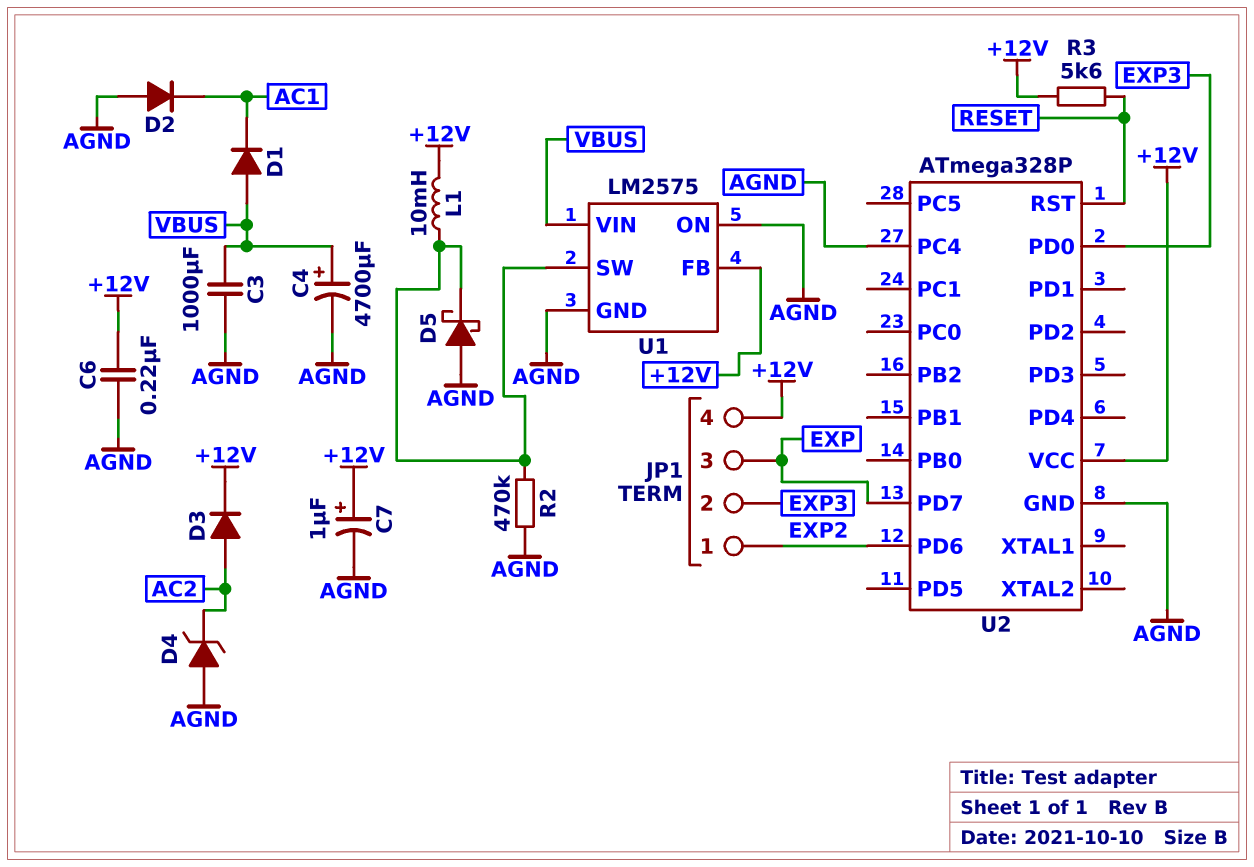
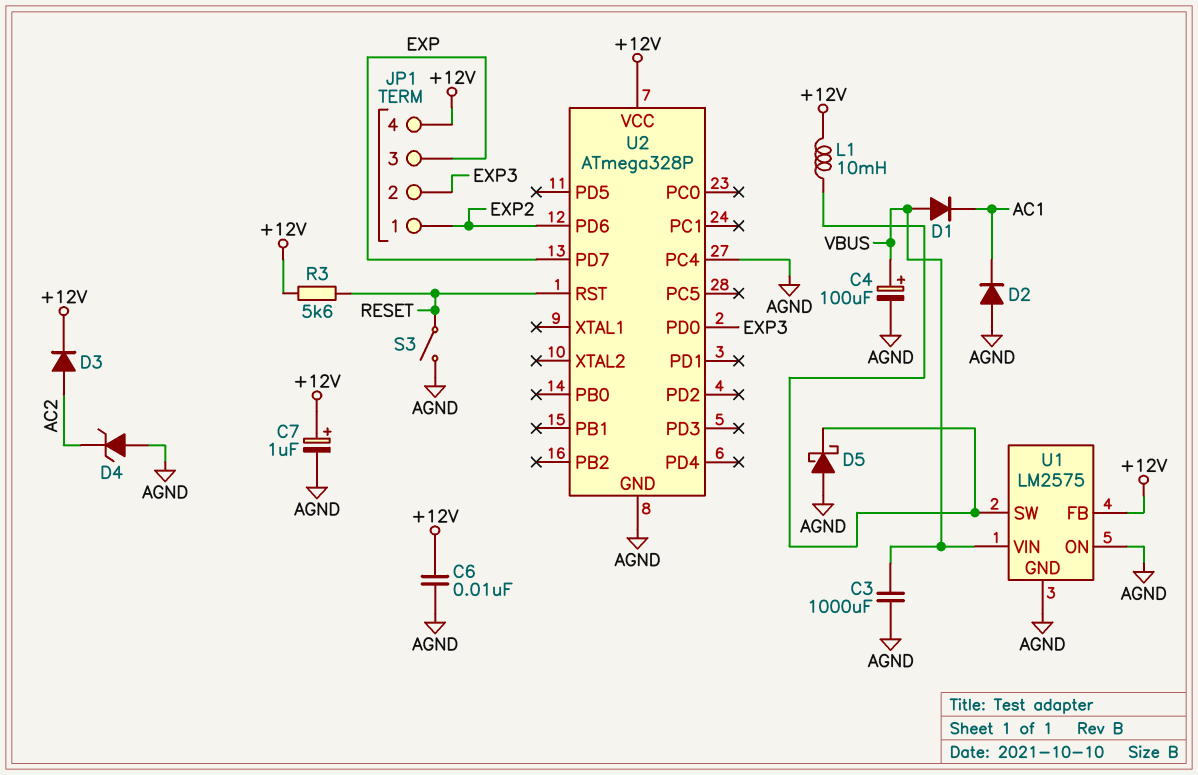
C4: 4700uF (plus VBUS, minus AGND) -> 100uF (plus VBUS, minus AGND)
C6: 220nF (+12V, AGND) -> 10nF (+12V, AGND)
R2: 470k (AGND, U1/SW) -> none
S3: none -> switch (AGND, RESET)

